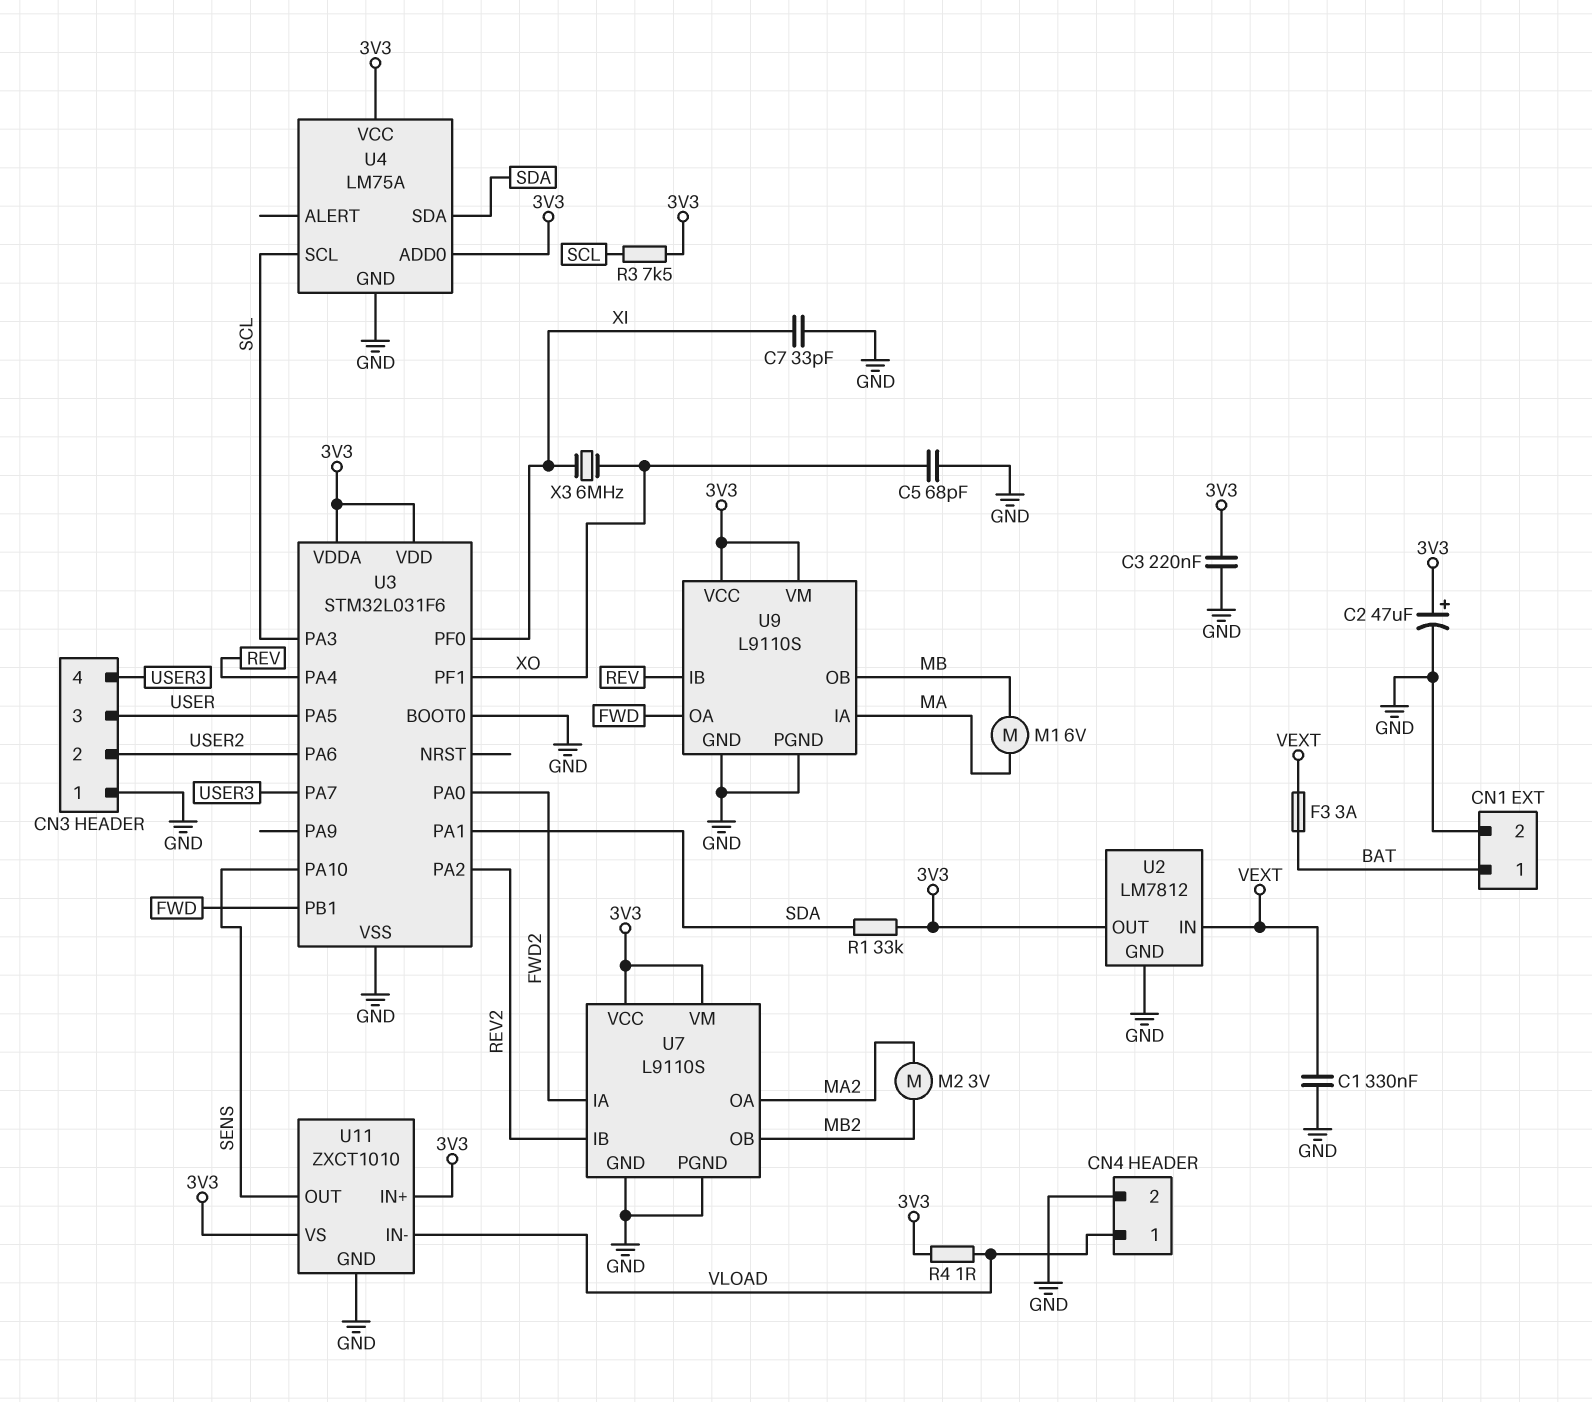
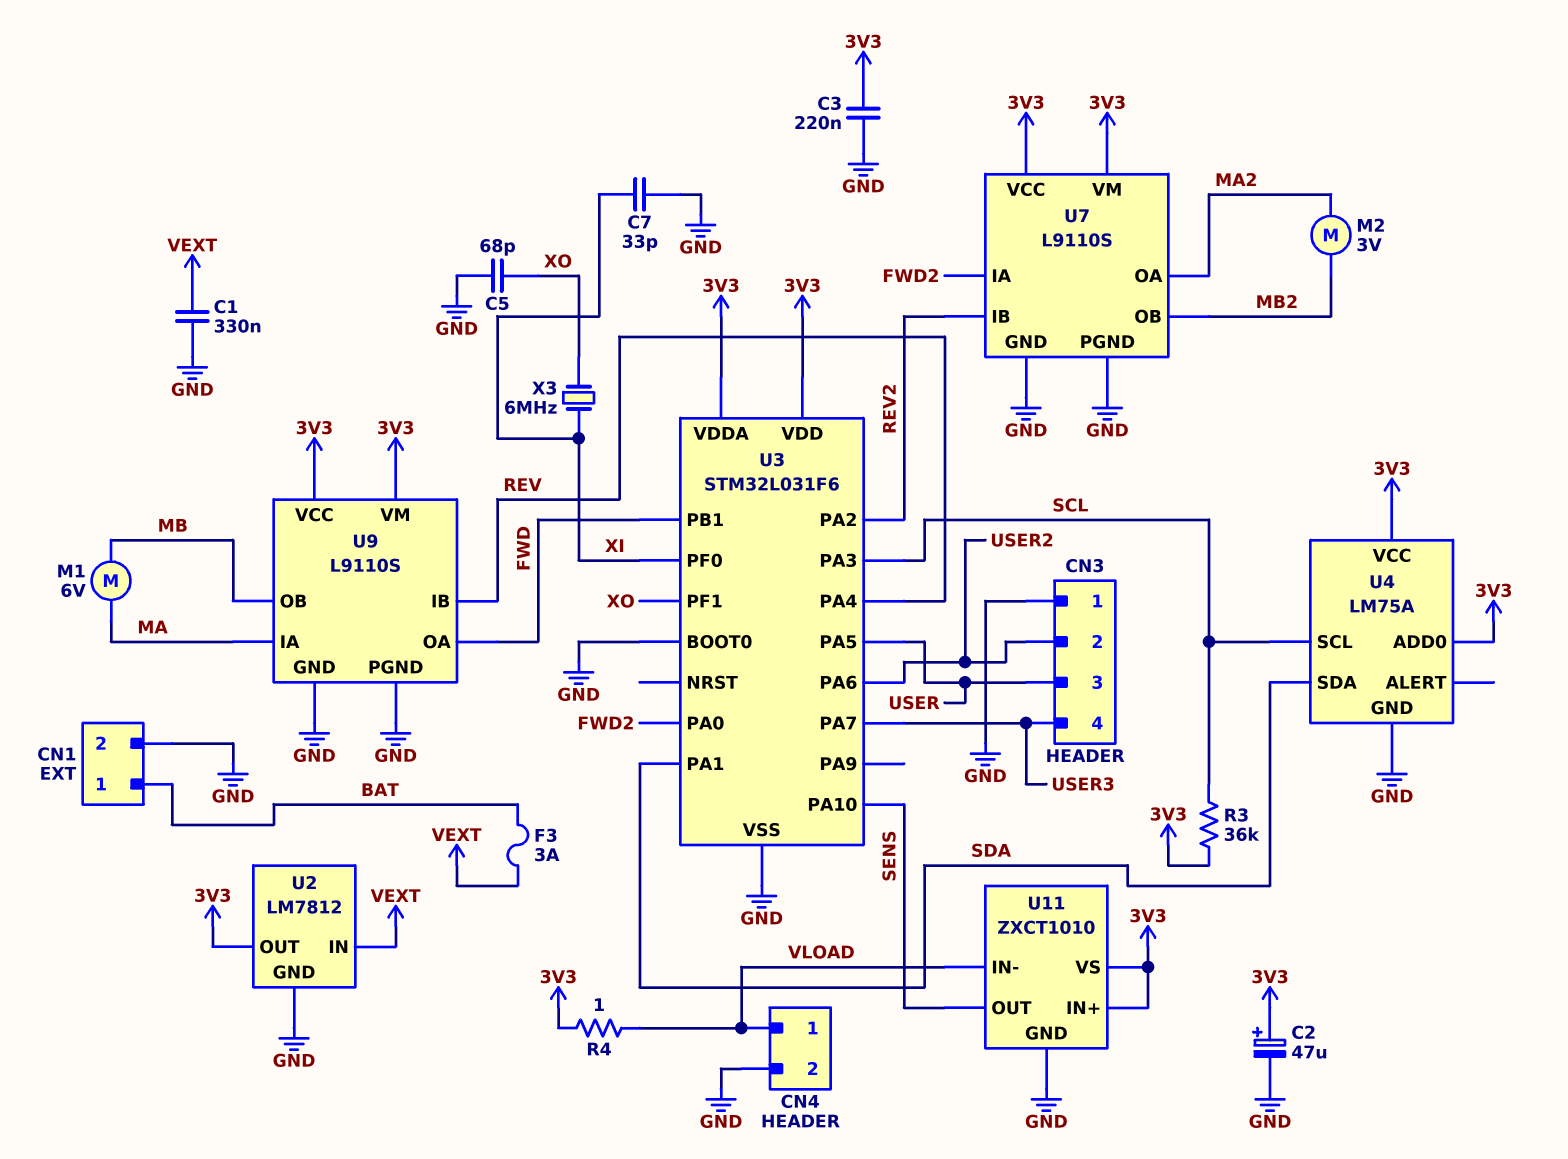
R1: 33k (3V3, SDA) -> none
R3: 7.5k (3V3, SCL) -> 36k (3V3, SCL)

